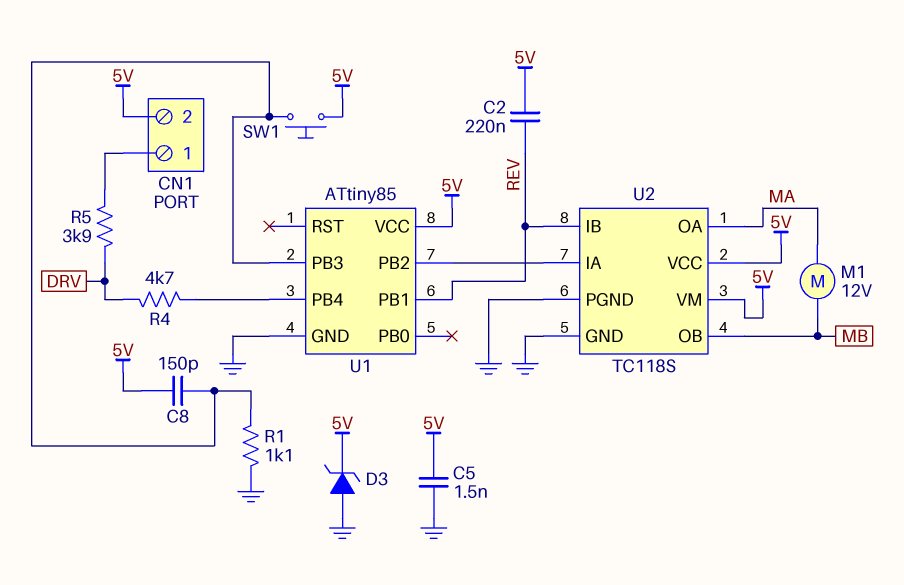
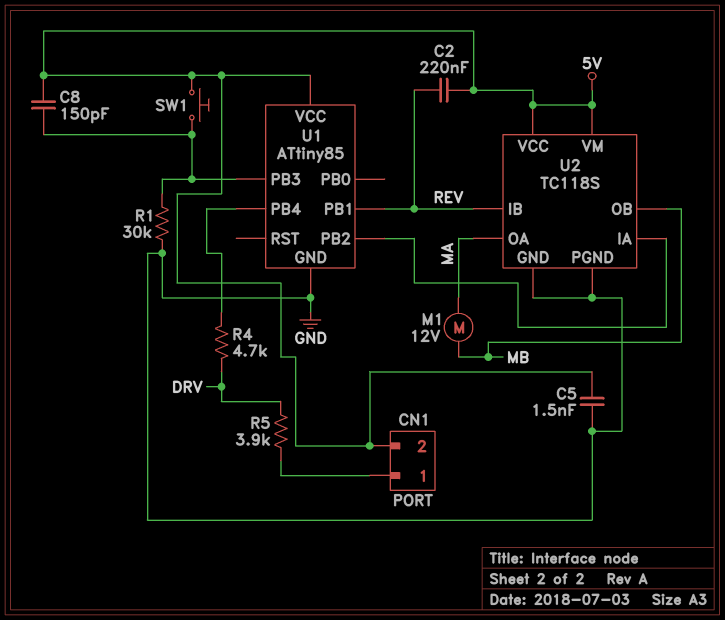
D3: zener (A GND, K 5V) -> none
R1: 1.1k (GND, U1/PB3) -> 30k (GND, U1/PB3)

